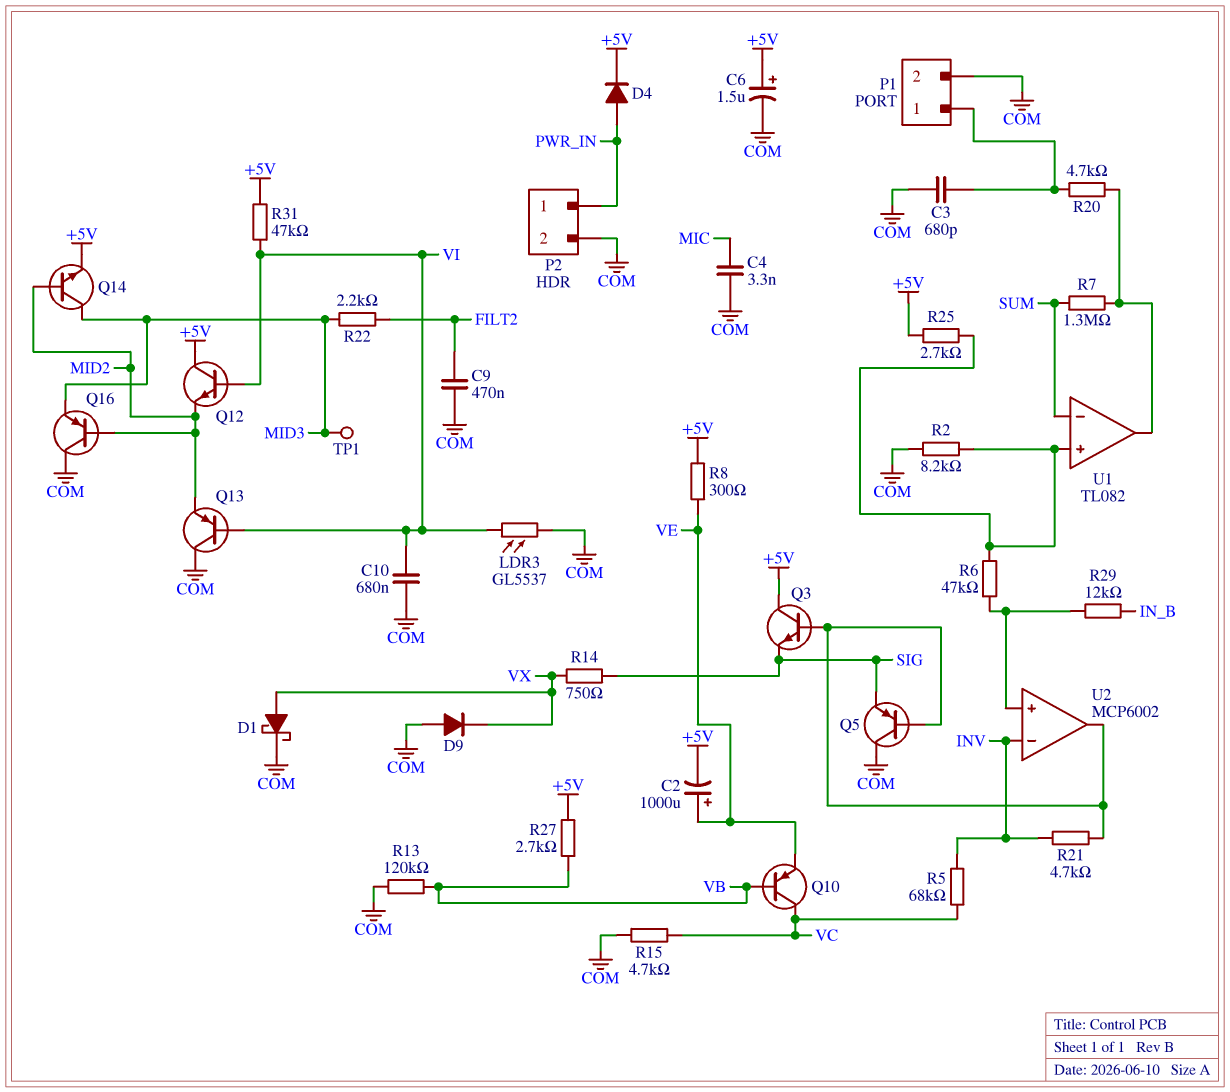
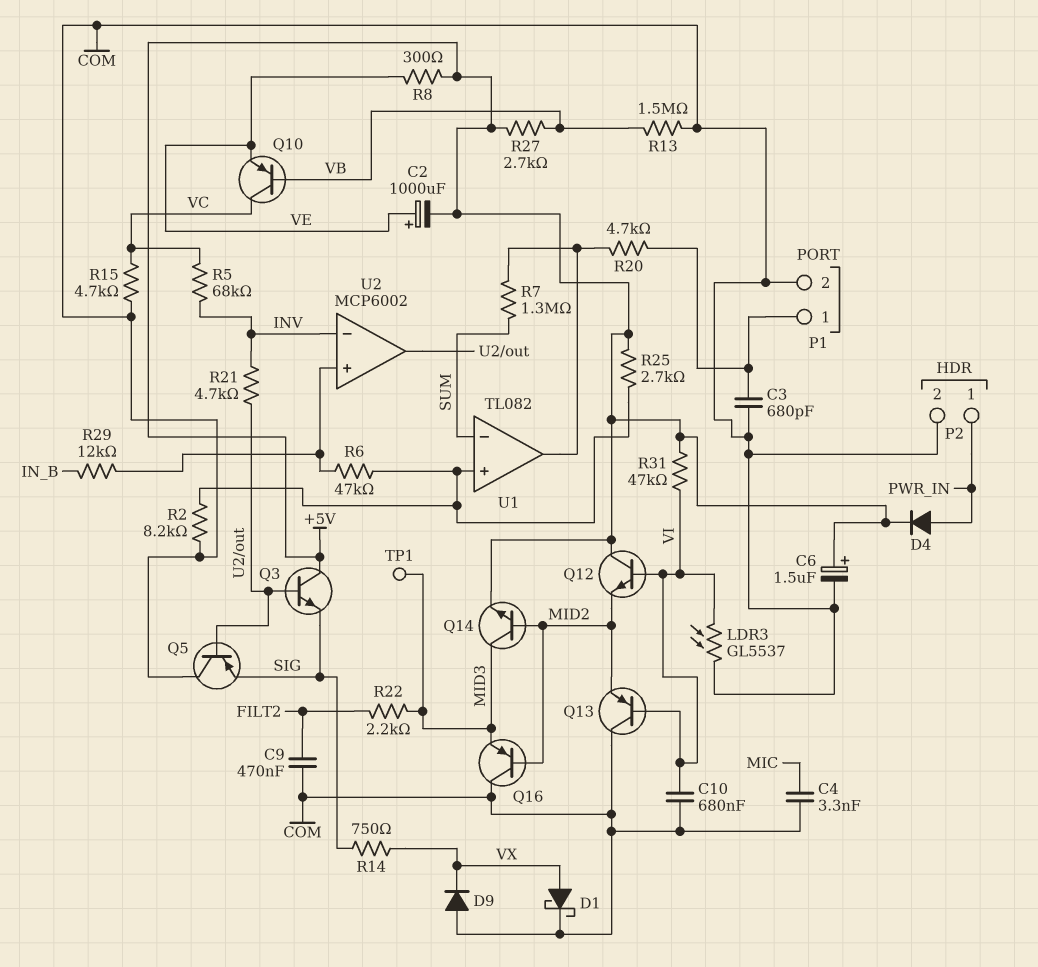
R13: 120k (COM, VB) -> 1.5M (COM, VB)

